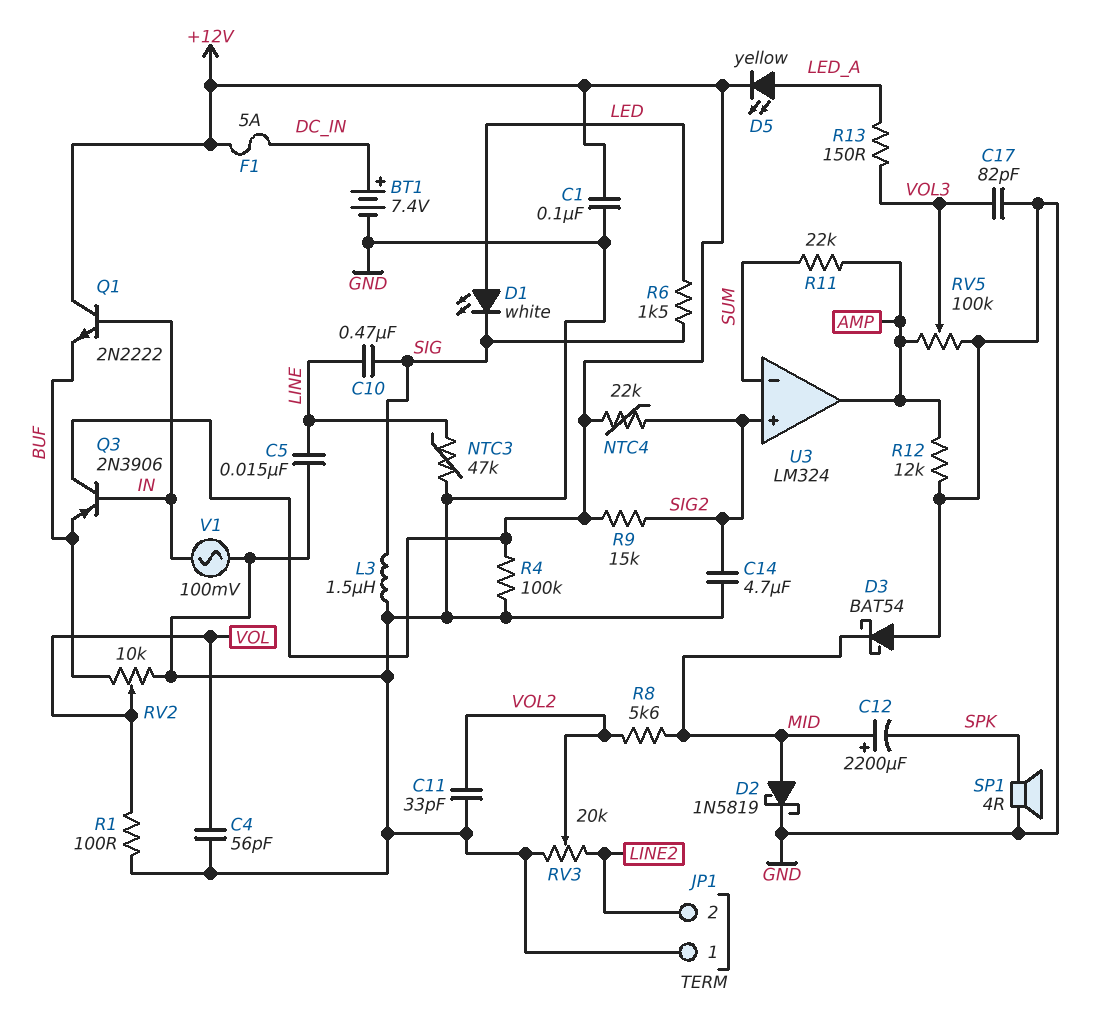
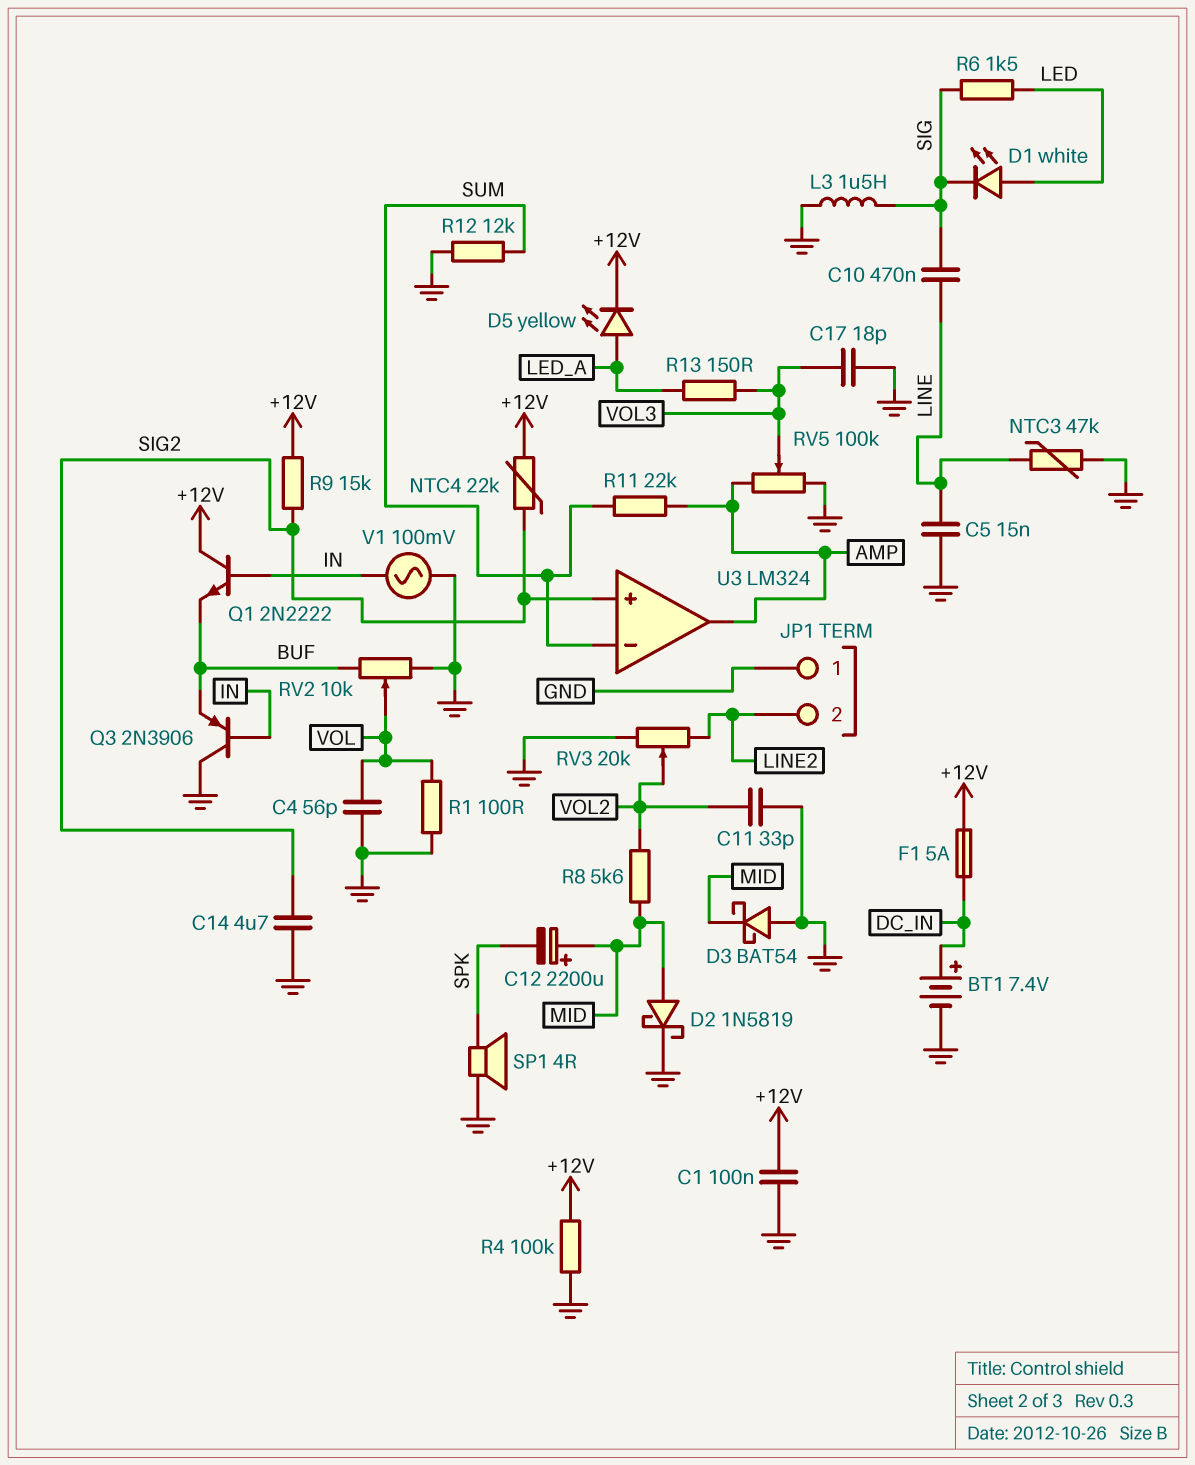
C17: 82pF (GND, VOL3) -> 18pF (GND, VOL3)
Q3: PNP 2N3906 (B IN, C +12V, E BUF) -> PNP 2N3906 (B IN, C GND, E BUF)
R12: 12k (AMP, GND) -> 12k (GND, SUM)

